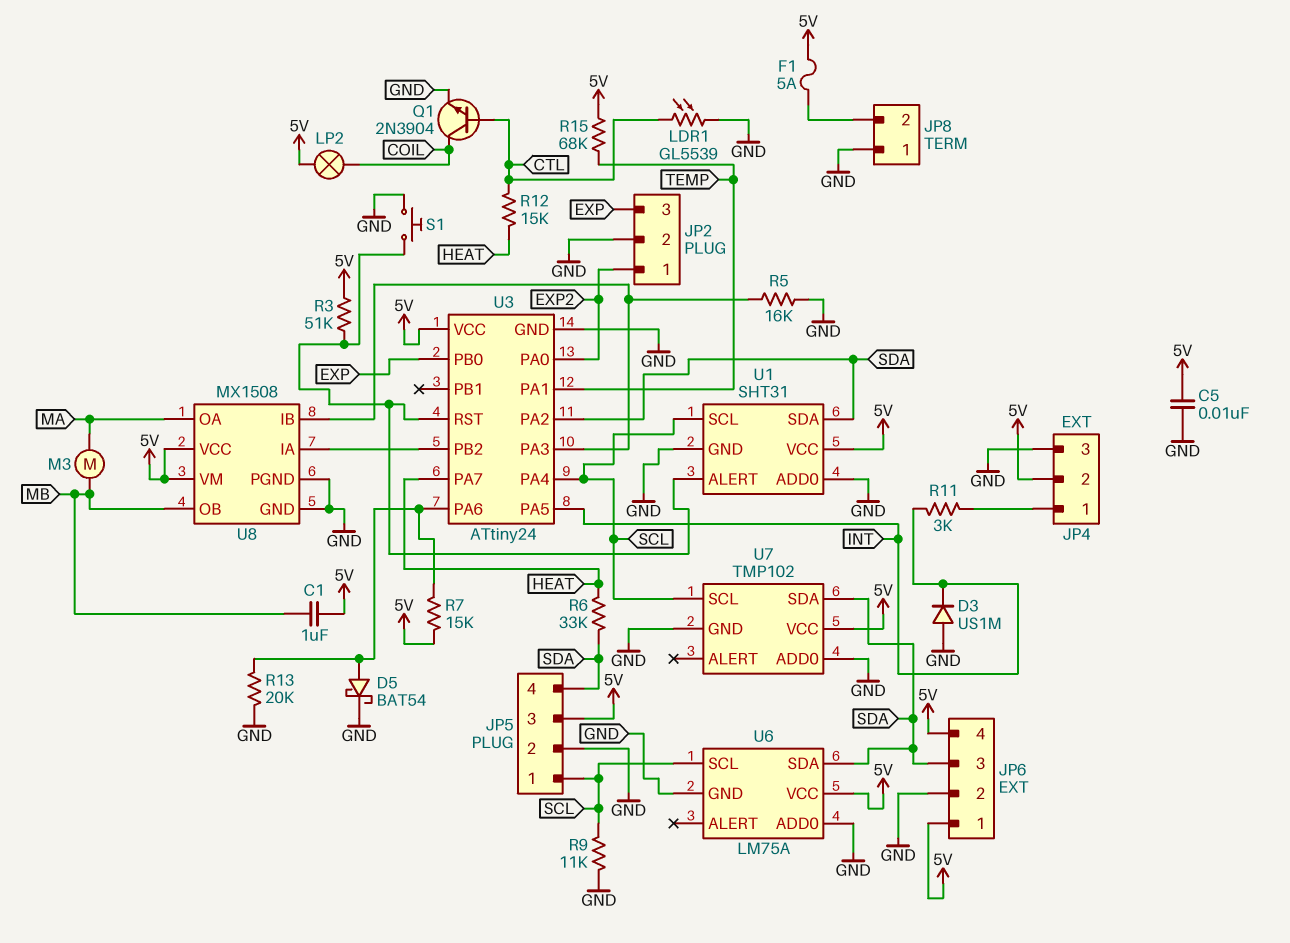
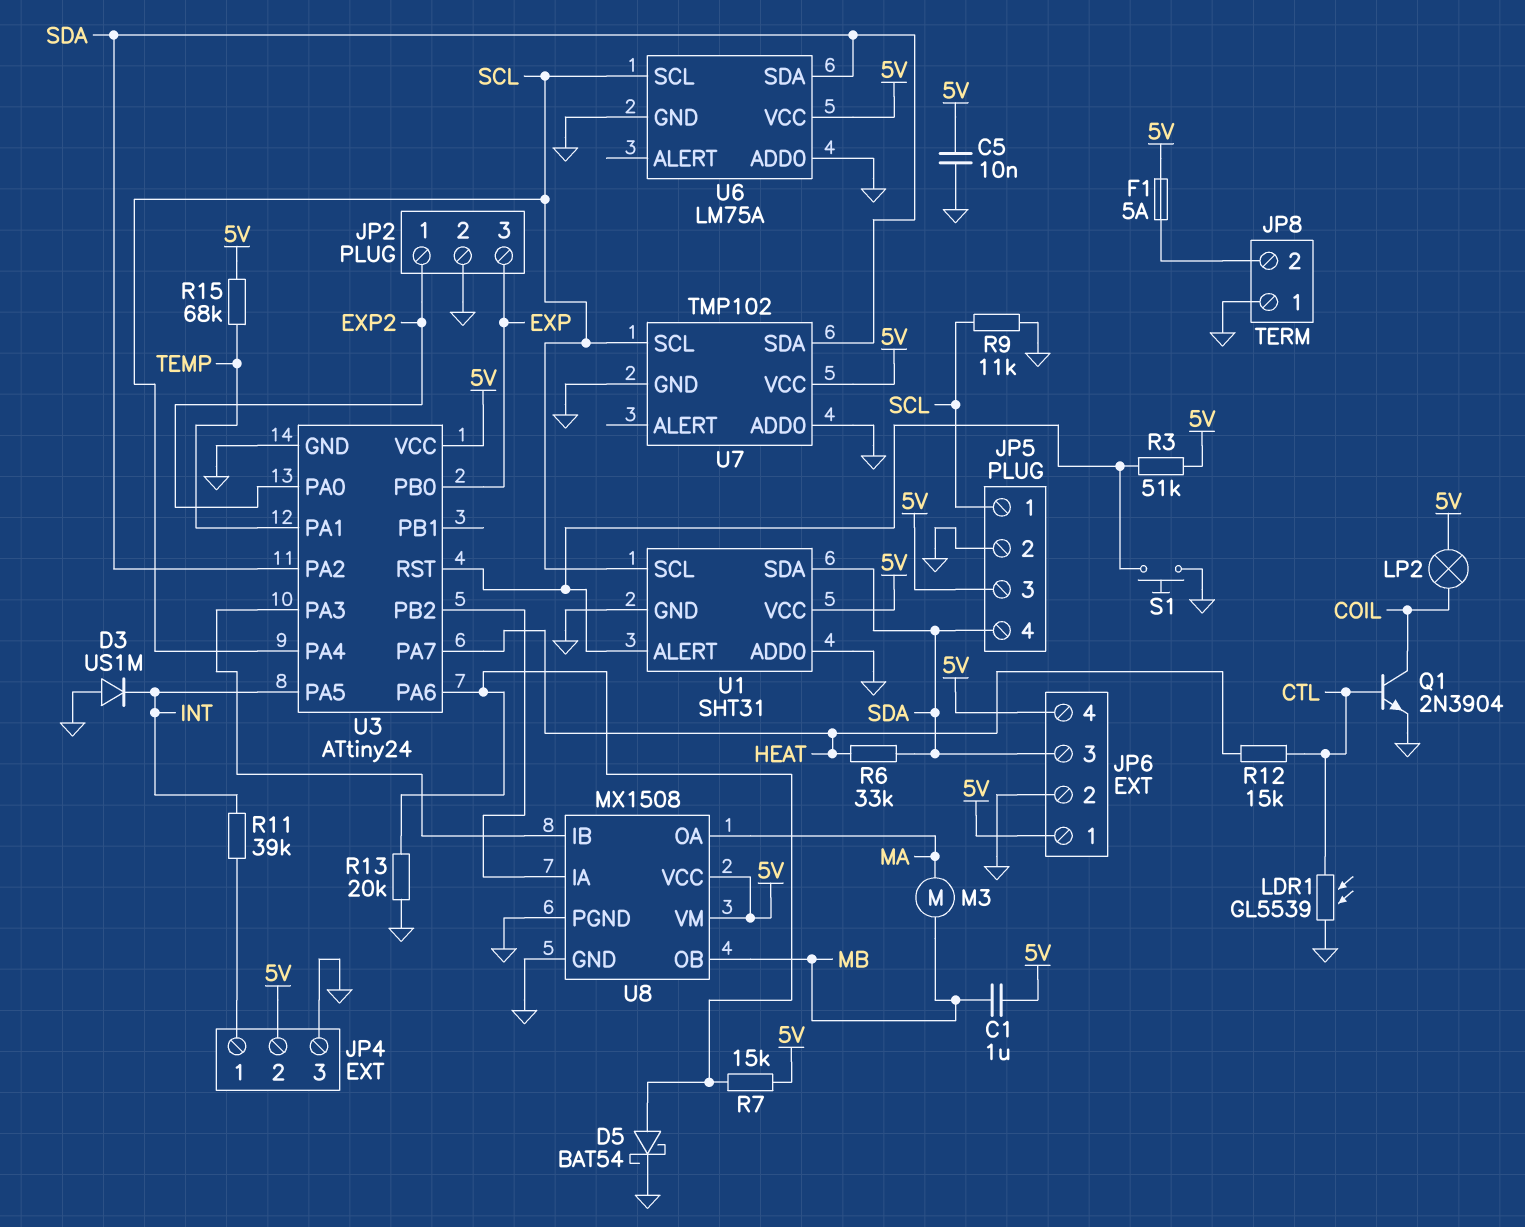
R5: 16k (GND, U3/PA3) -> none
R11: 3k (INT, JP4/1) -> 39k (INT, JP4/1)

